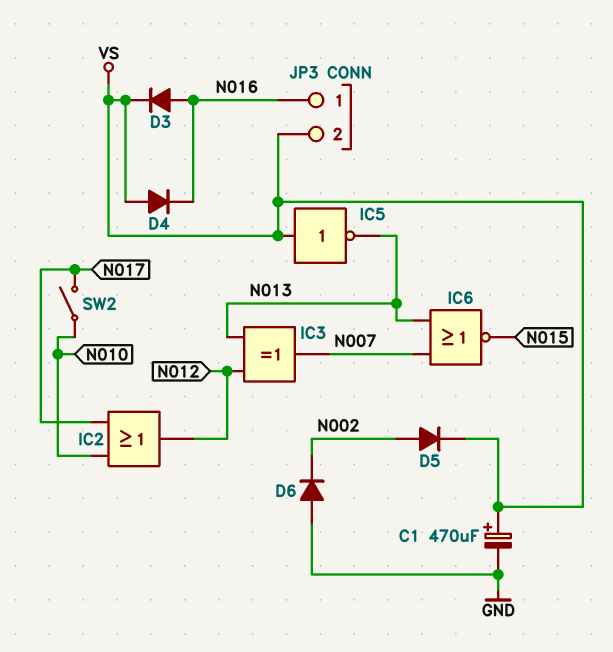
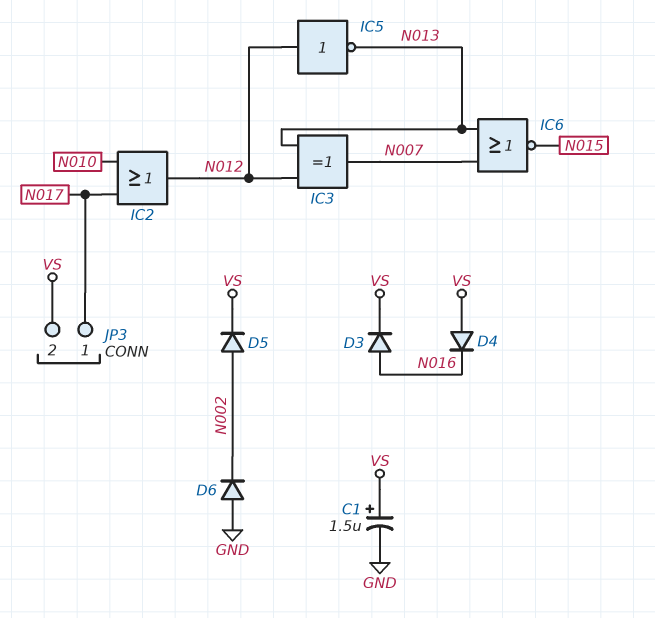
C1: 470uF (plus VS, minus GND) -> 1.5uF (plus VS, minus GND)
IC5: NOT (in VS, out N013) -> NOT (in N012, out N013)
JP3 pin 1: N016 -> N017
SW2: switch (N010, N017) -> none

